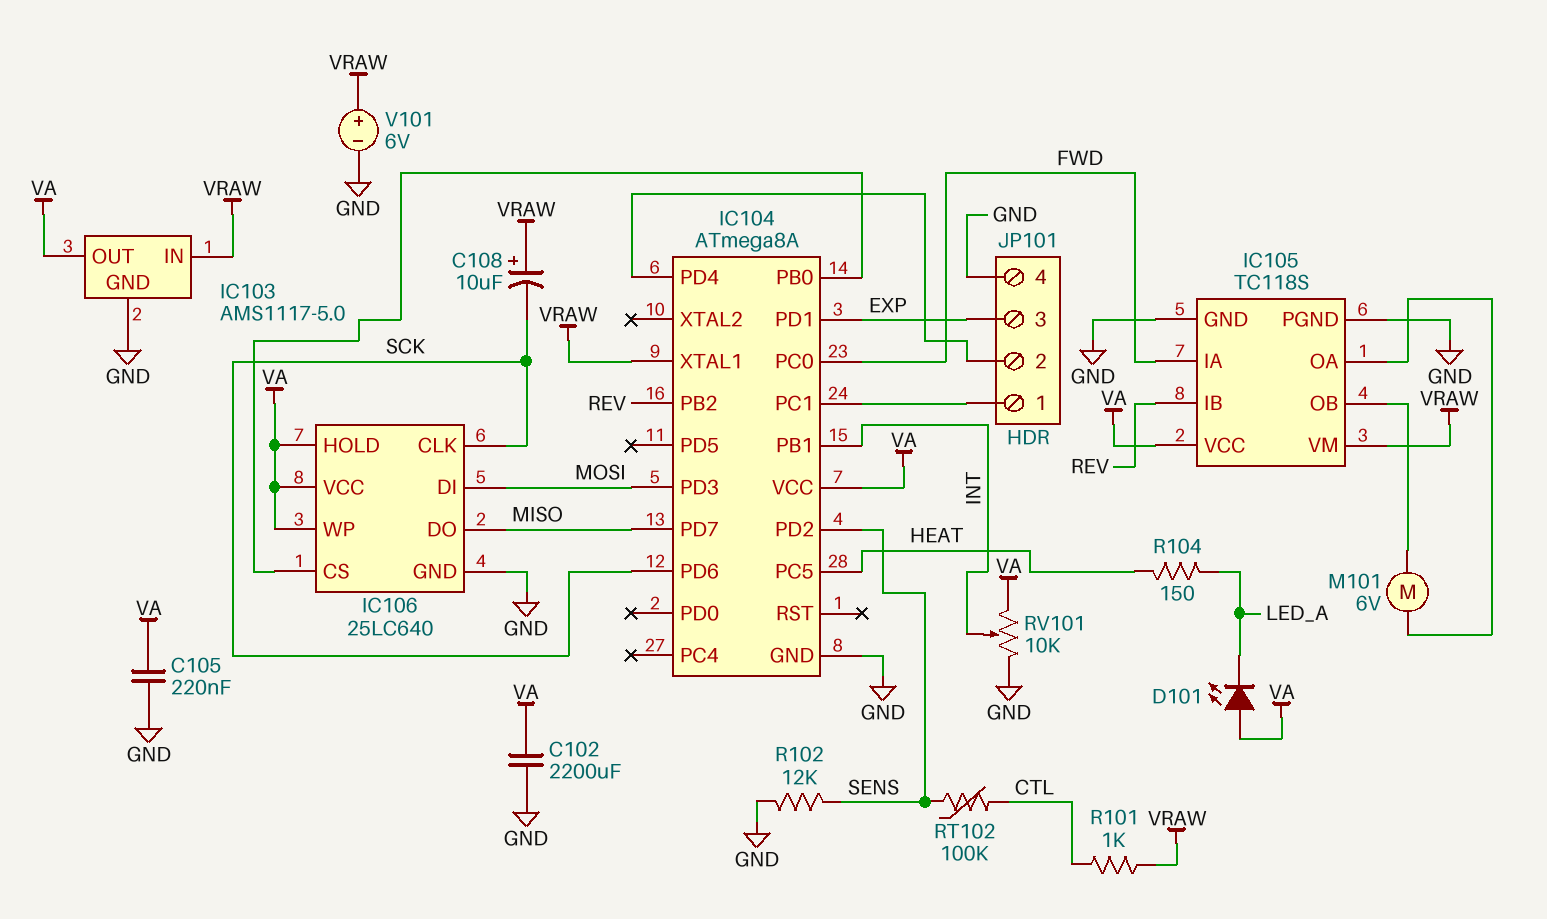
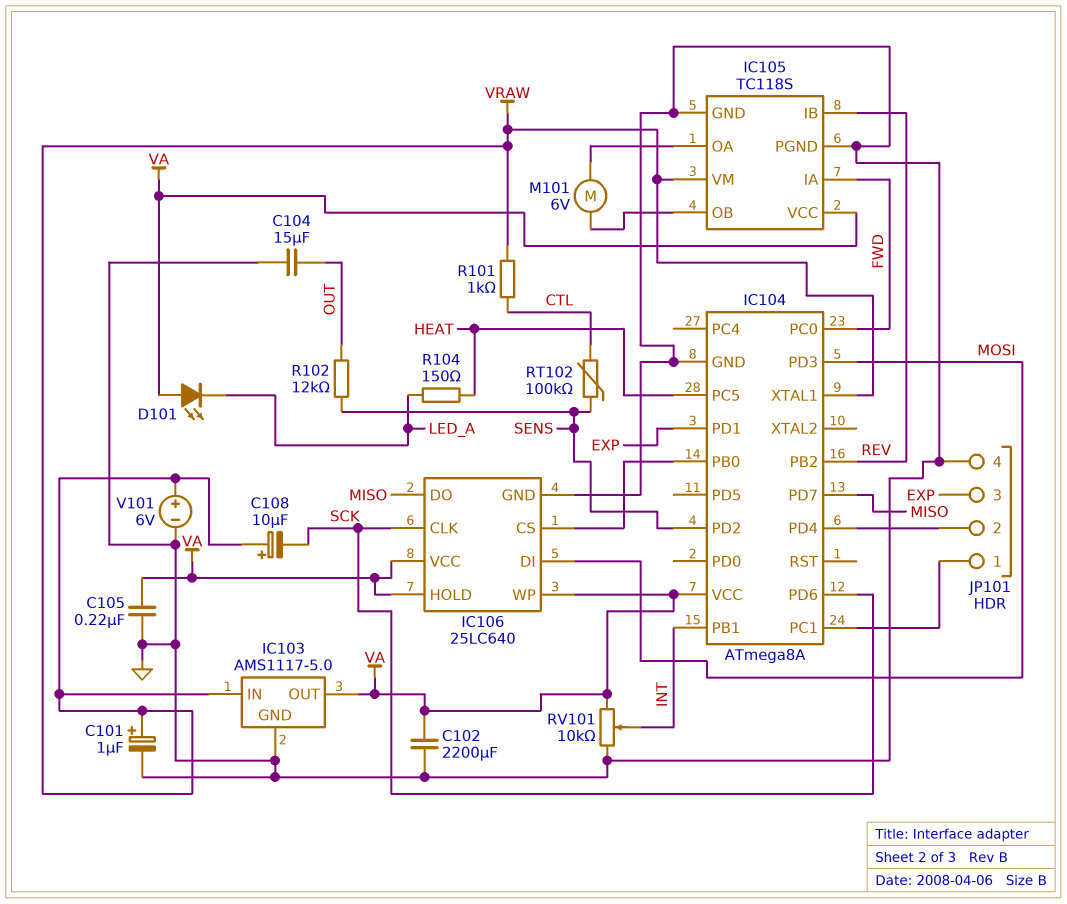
C101: none -> 1uF (plus VRAW, minus GND)
C104: none -> 15uF (GND, OUT)
R102: 12k (GND, SENS) -> 12k (OUT, SENS)

